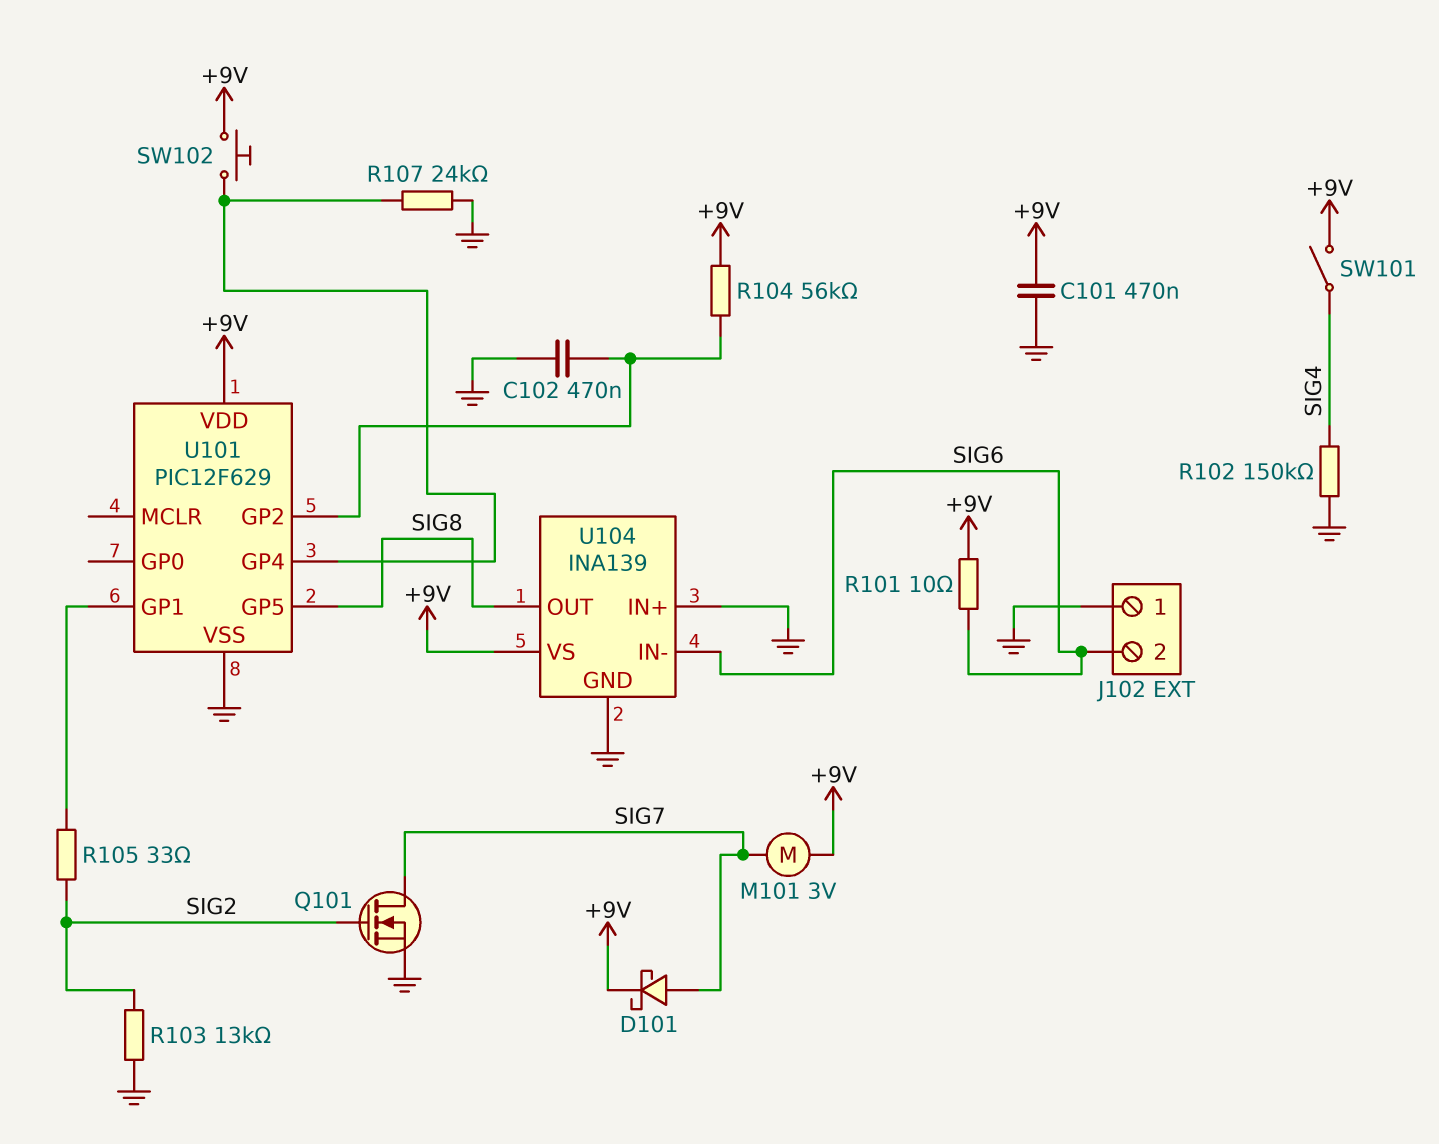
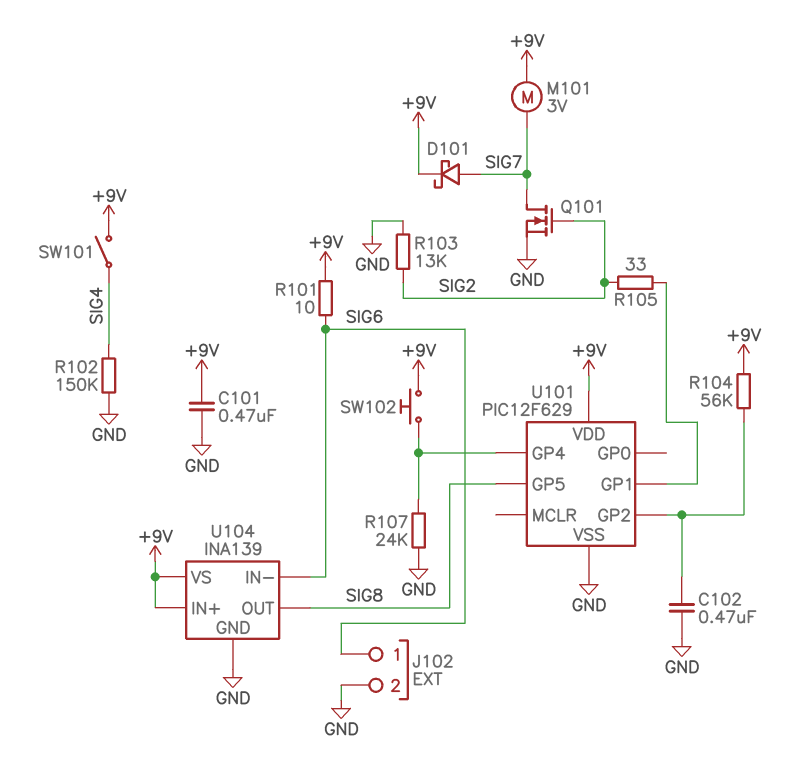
J102 pin 1: GND -> SIG6
J102 pin 2: SIG6 -> GND
U104 pin IN+: GND -> +9V

